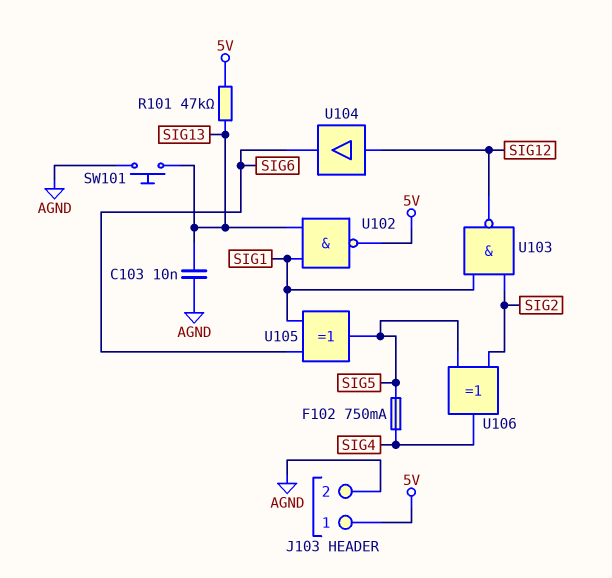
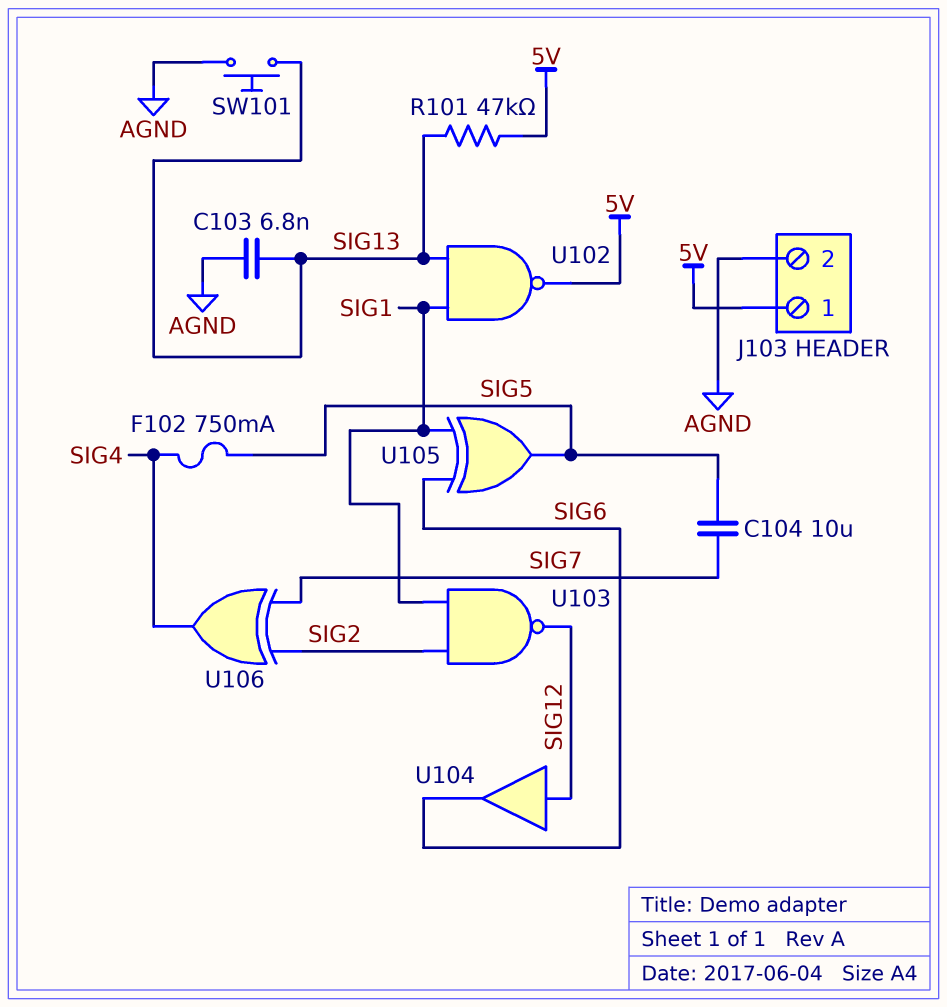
C103: 10nF (AGND, SIG13) -> 6.8nF (AGND, SIG13)
C104: none -> 10uF (SIG5, SIG7)
U106: XOR (in SIG2, in SIG5, out SIG4) -> XOR (in SIG2, in SIG7, out SIG4)

